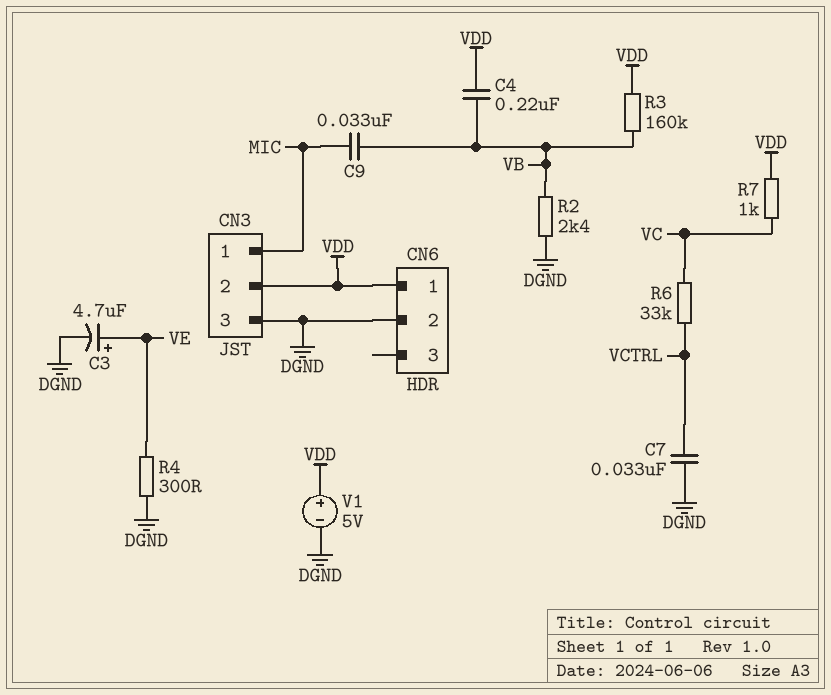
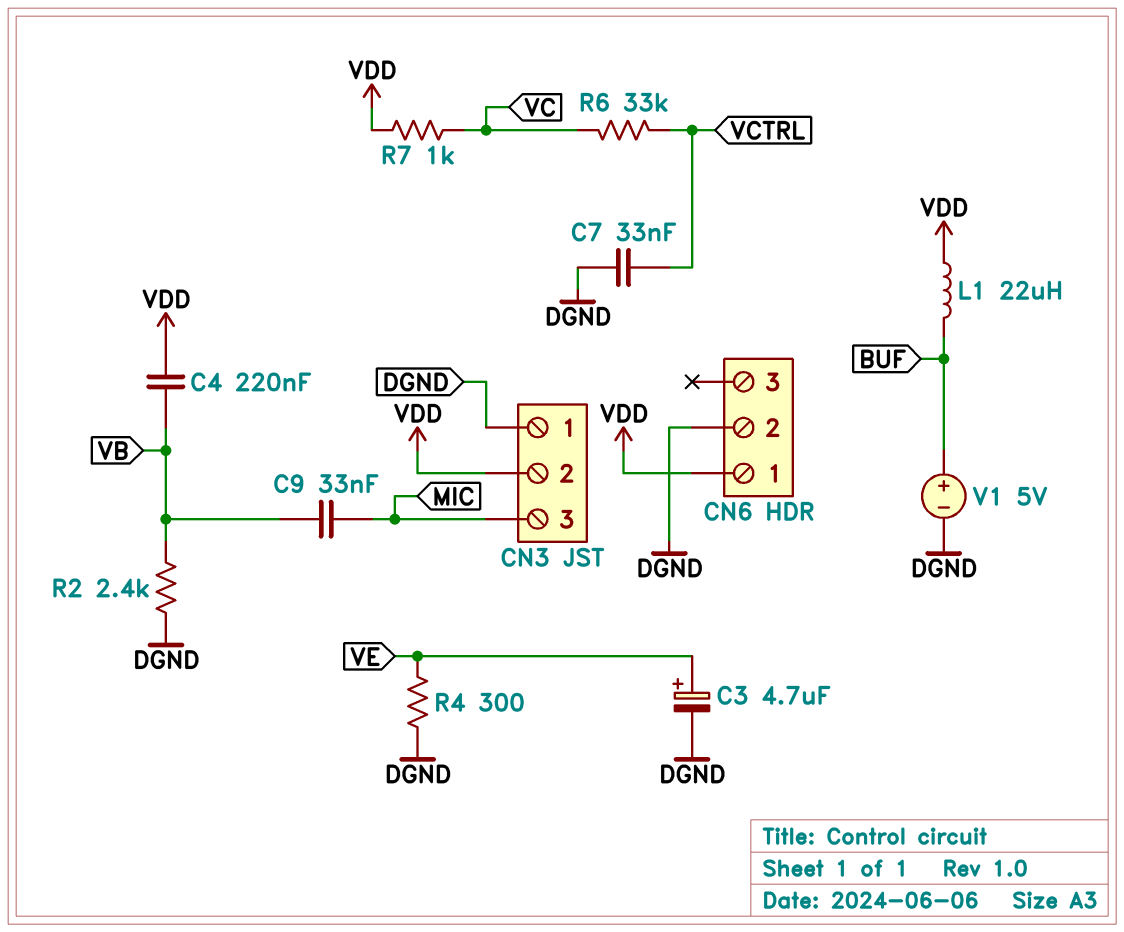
CN3 pin 1: MIC -> DGND
CN3 pin 3: DGND -> MIC
L1: none -> 22uH (BUF, VDD)
R3: 160k (VB, VDD) -> none
V1: 5V (plus VDD, minus DGND) -> 5V (plus BUF, minus DGND)

